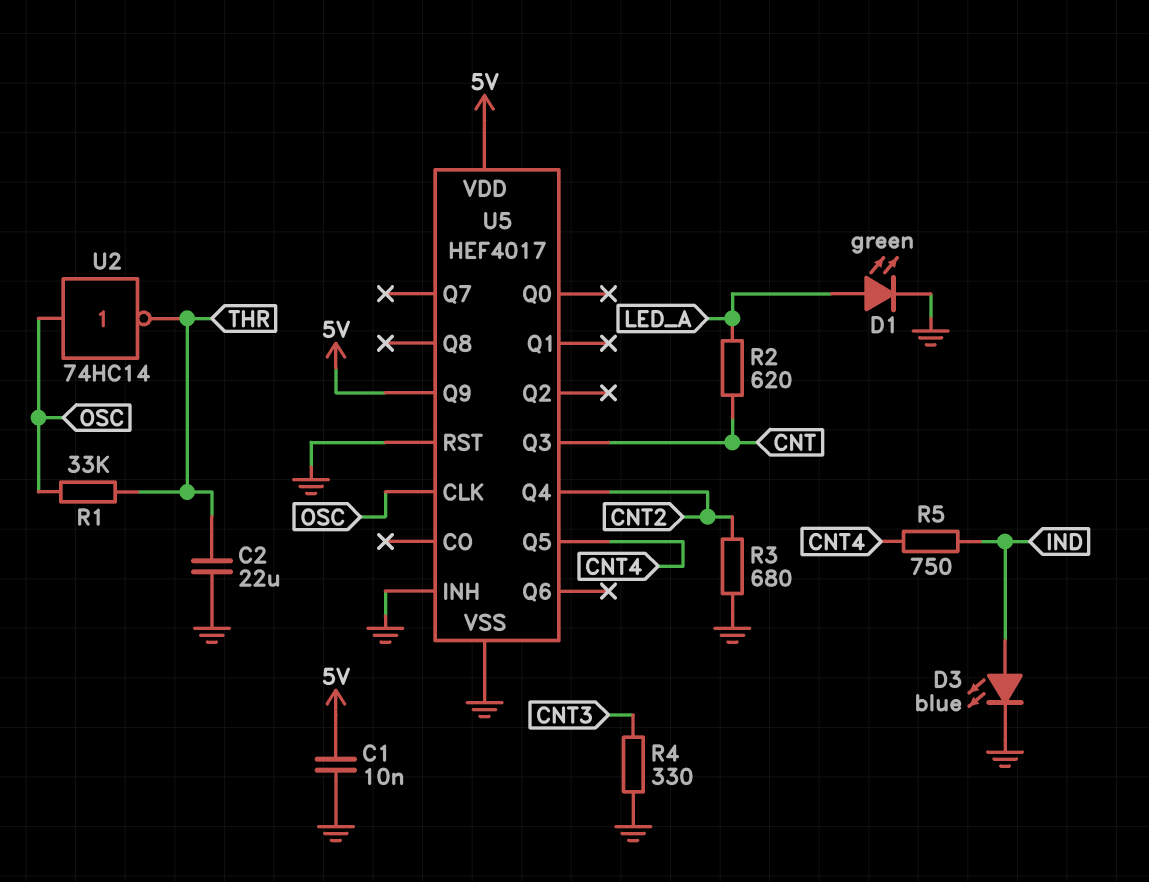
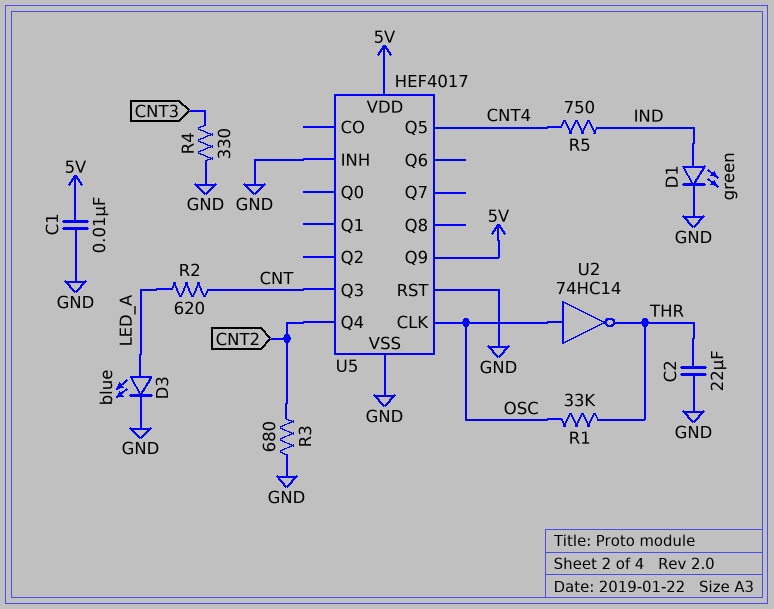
D1: LED green (A LED_A, K GND) -> LED green (A IND, K GND)
D3: LED blue (A IND, K GND) -> LED blue (A LED_A, K GND)

